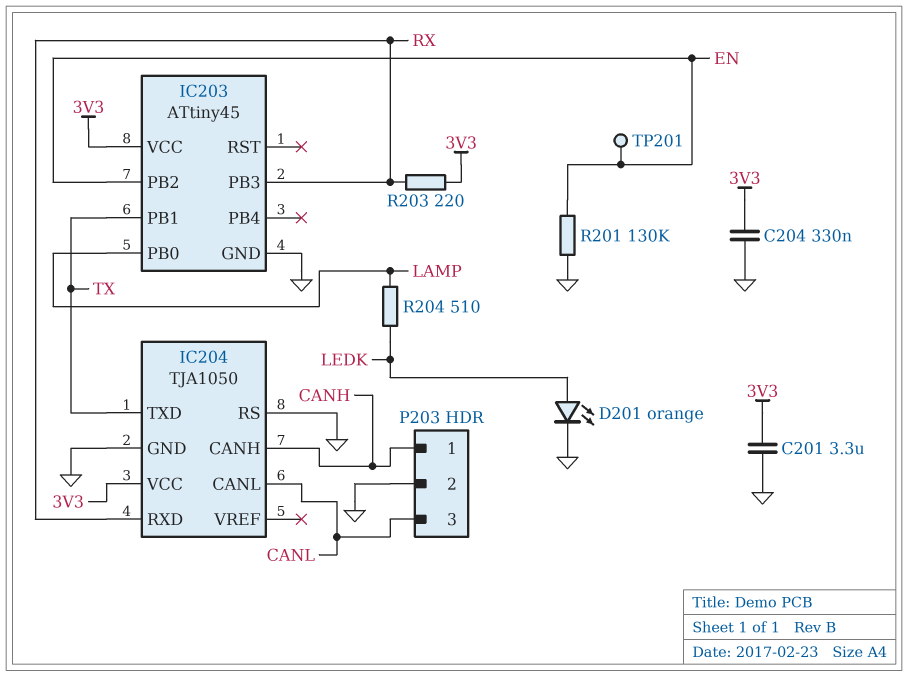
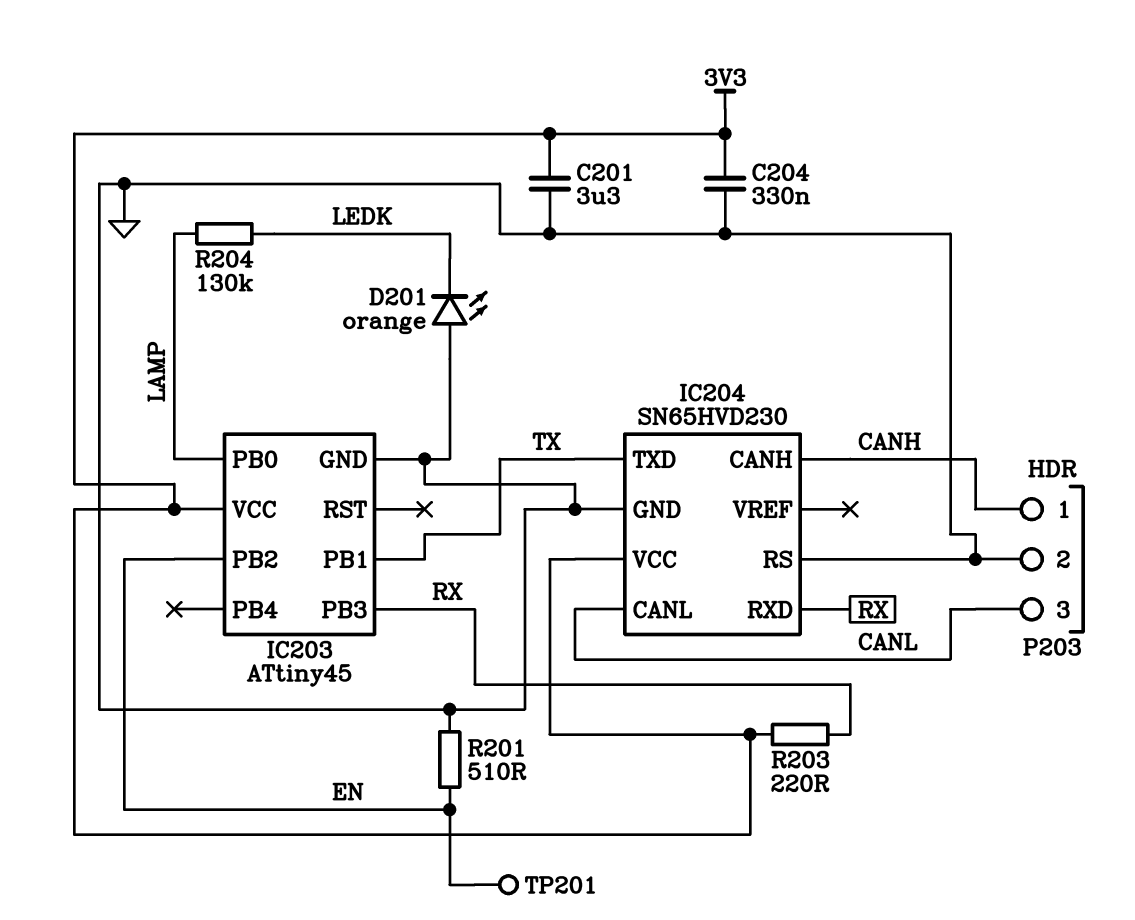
D201: LED orange (A LEDK, K GND) -> LED orange (A GND, K LEDK)
IC204: TJA1050 -> SN65HVD230
R201: 130k (EN, GND) -> 510 (EN, GND)
R204: 510 (LAMP, LEDK) -> 130k (LAMP, LEDK)

